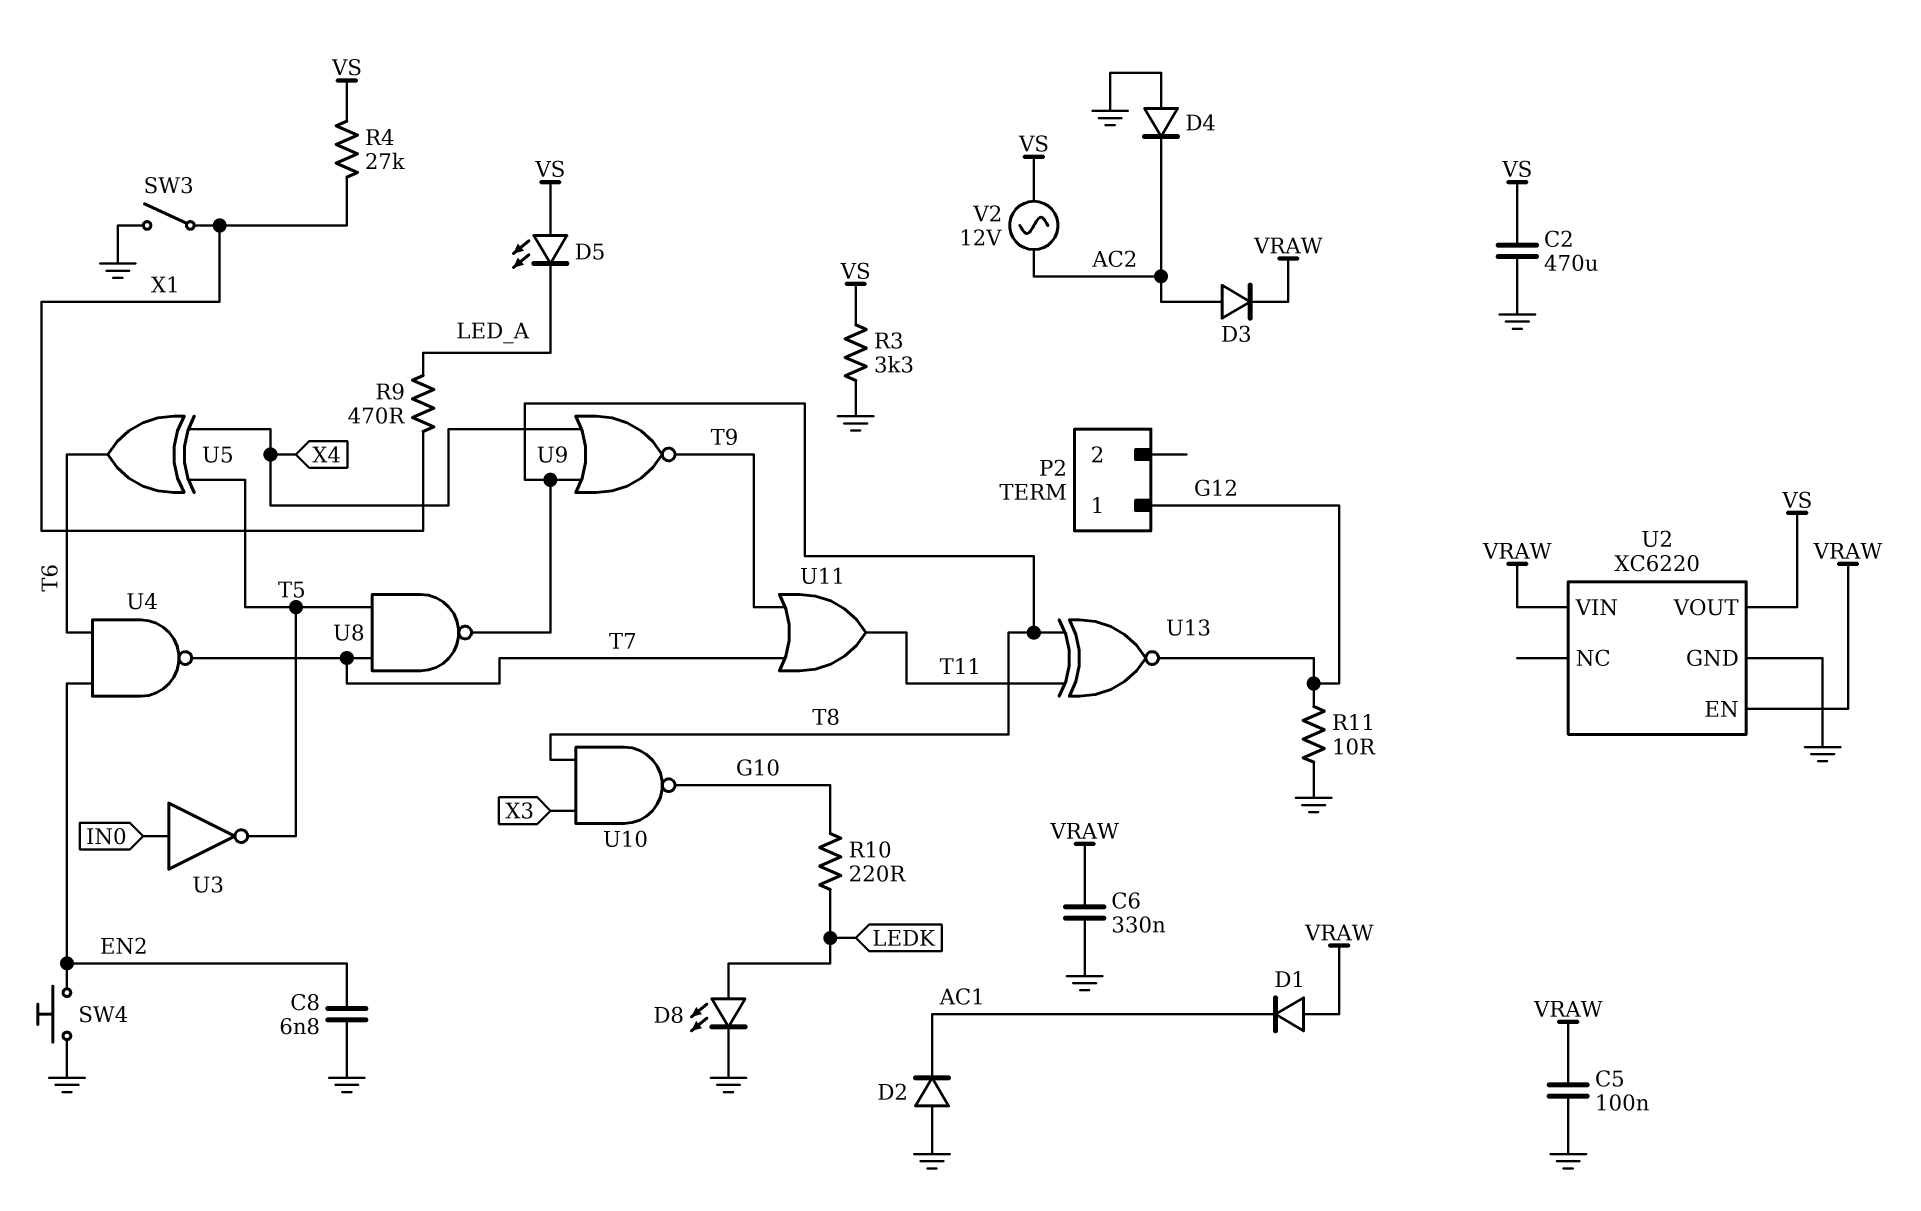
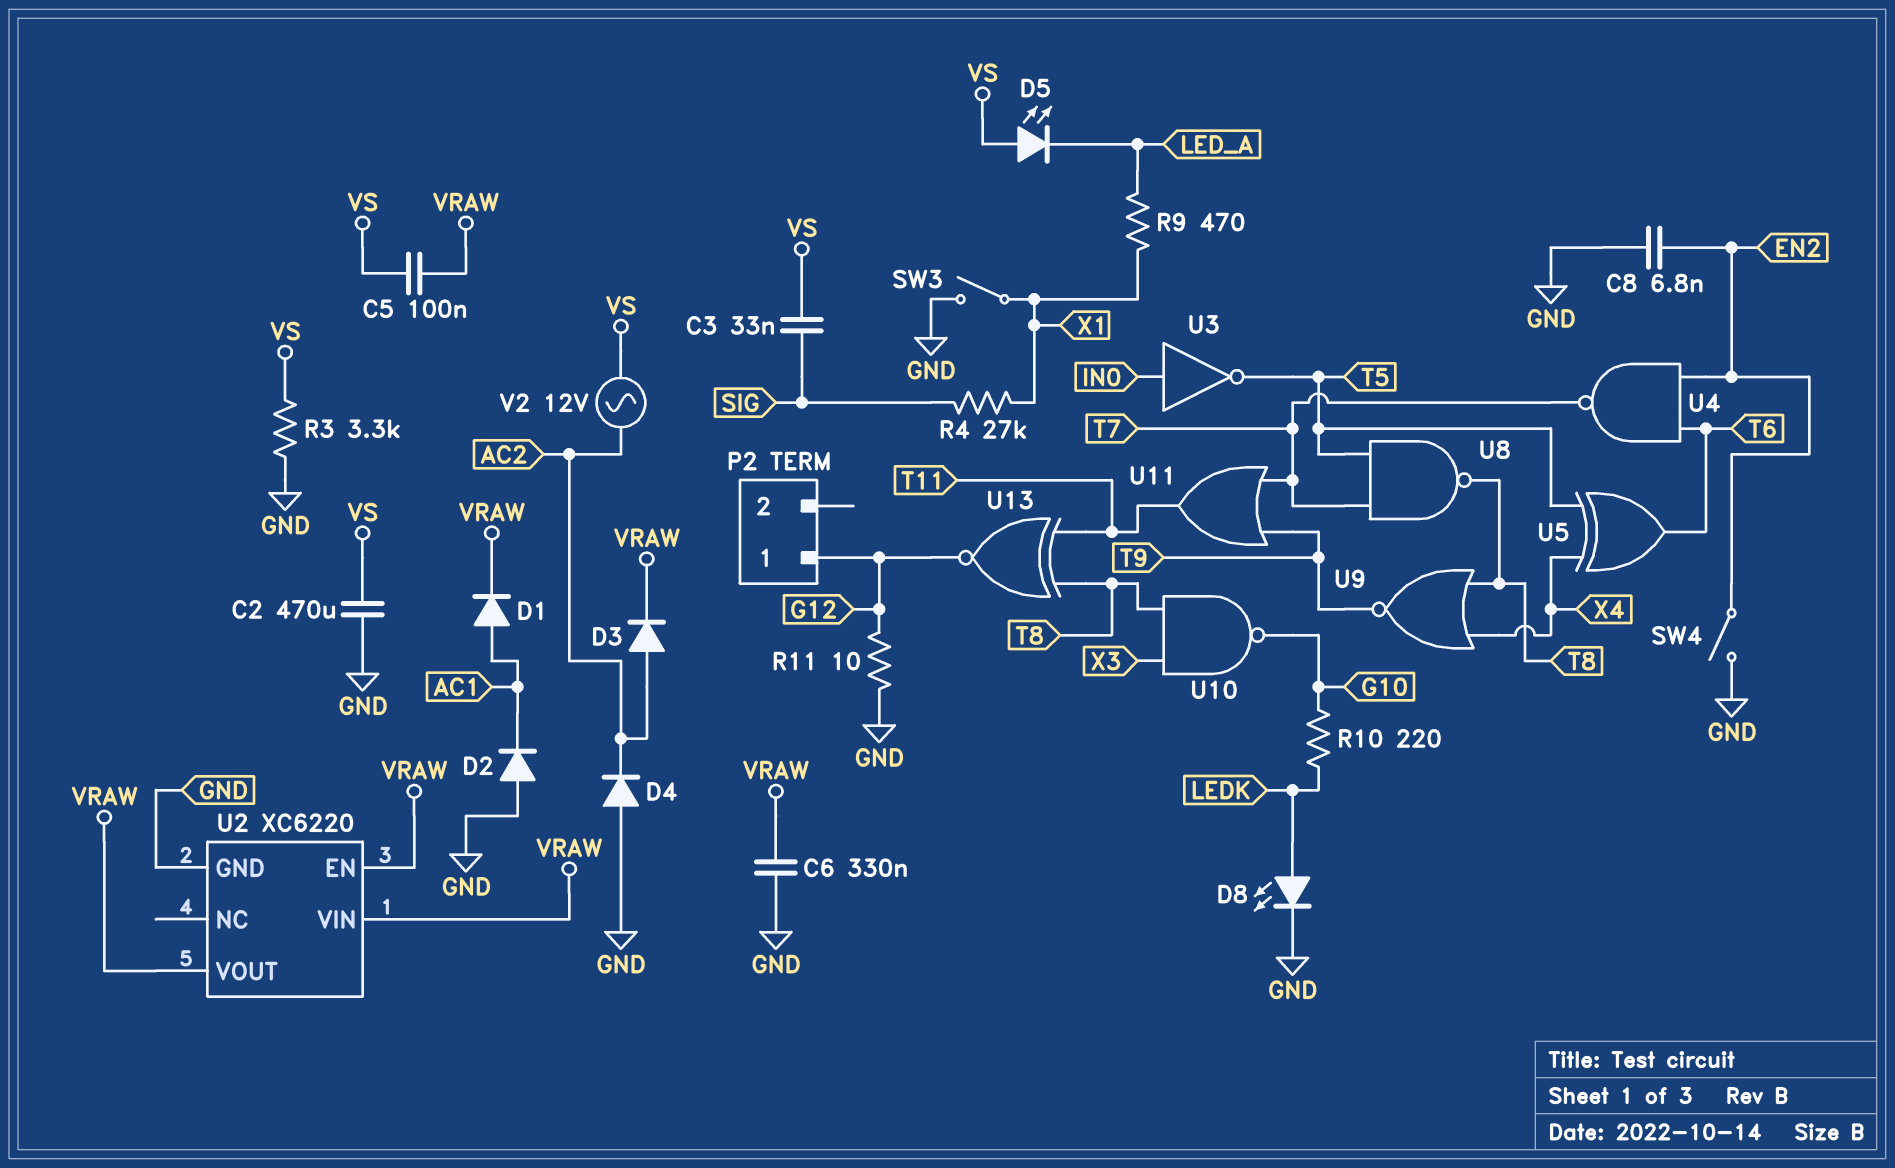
C3: none -> 33nF (SIG, VS)
C5: 100nF (GND, VRAW) -> 100nF (VRAW, VS)
D1: diode (A VRAW, K AC1) -> diode (A AC1, K VRAW)
R4: 27k (VS, X1) -> 27k (SIG, X1)
SW4: button (EN2, GND) -> switch (EN2, GND)
U2 pin VOUT: VS -> VRAW

